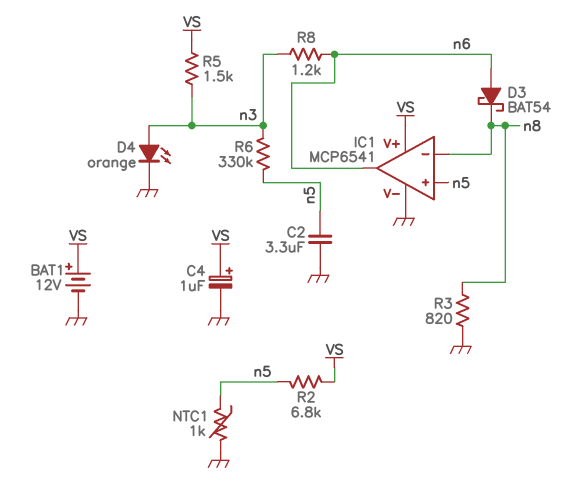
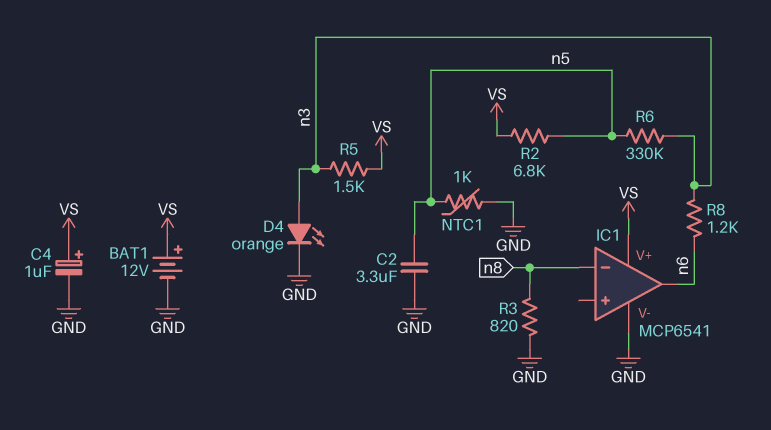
D3: schottky BAT54 (A n6, K n8) -> none
IC1 pin in+: n5 -> none

